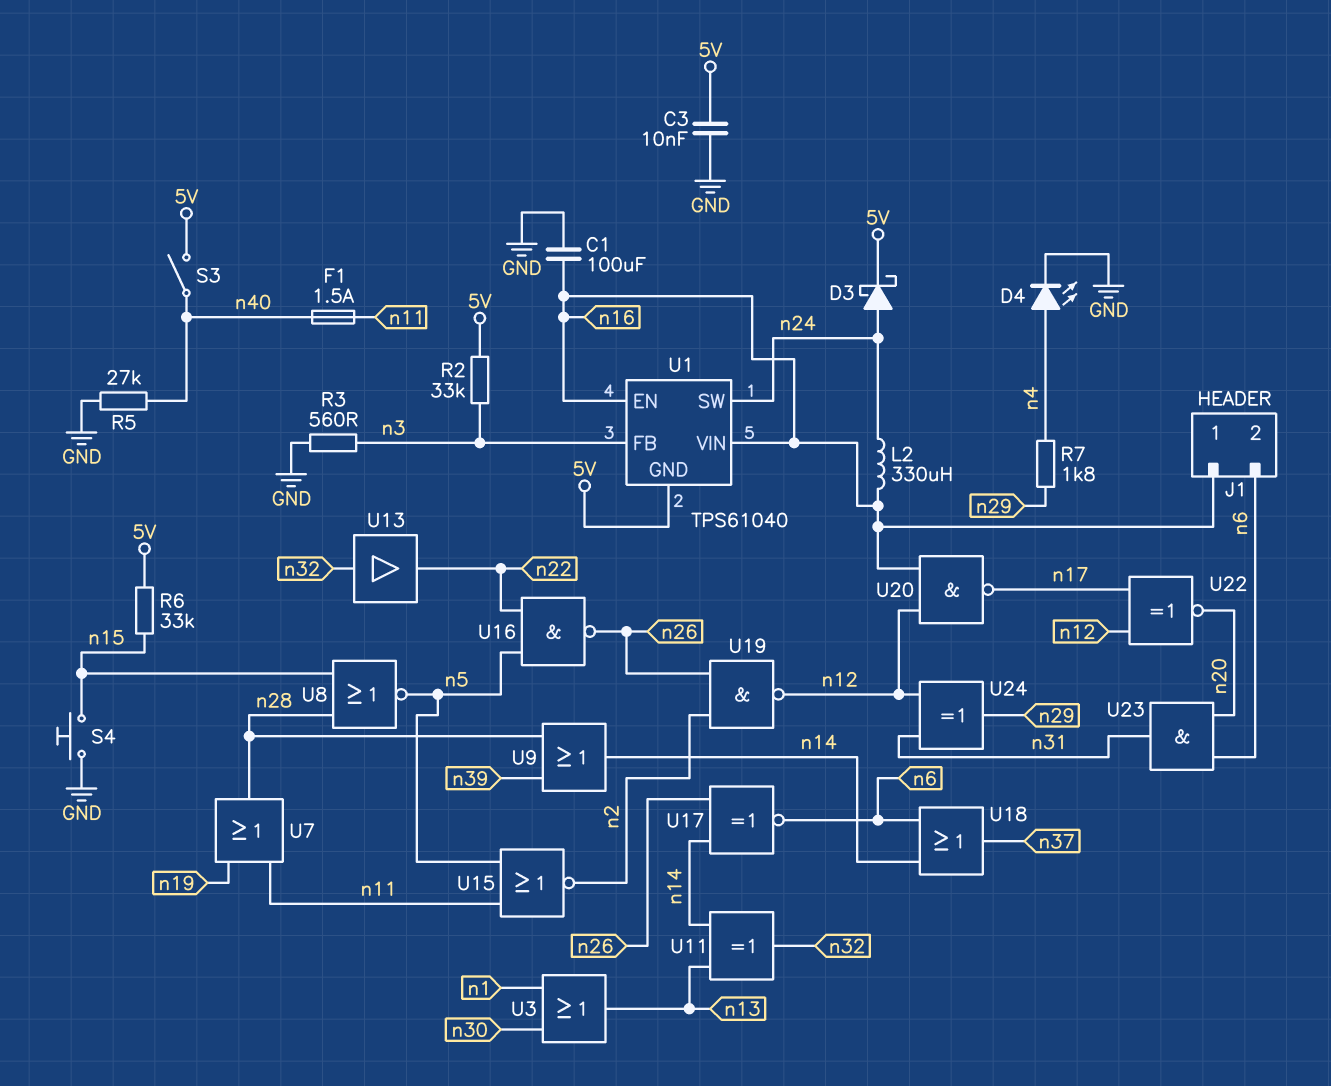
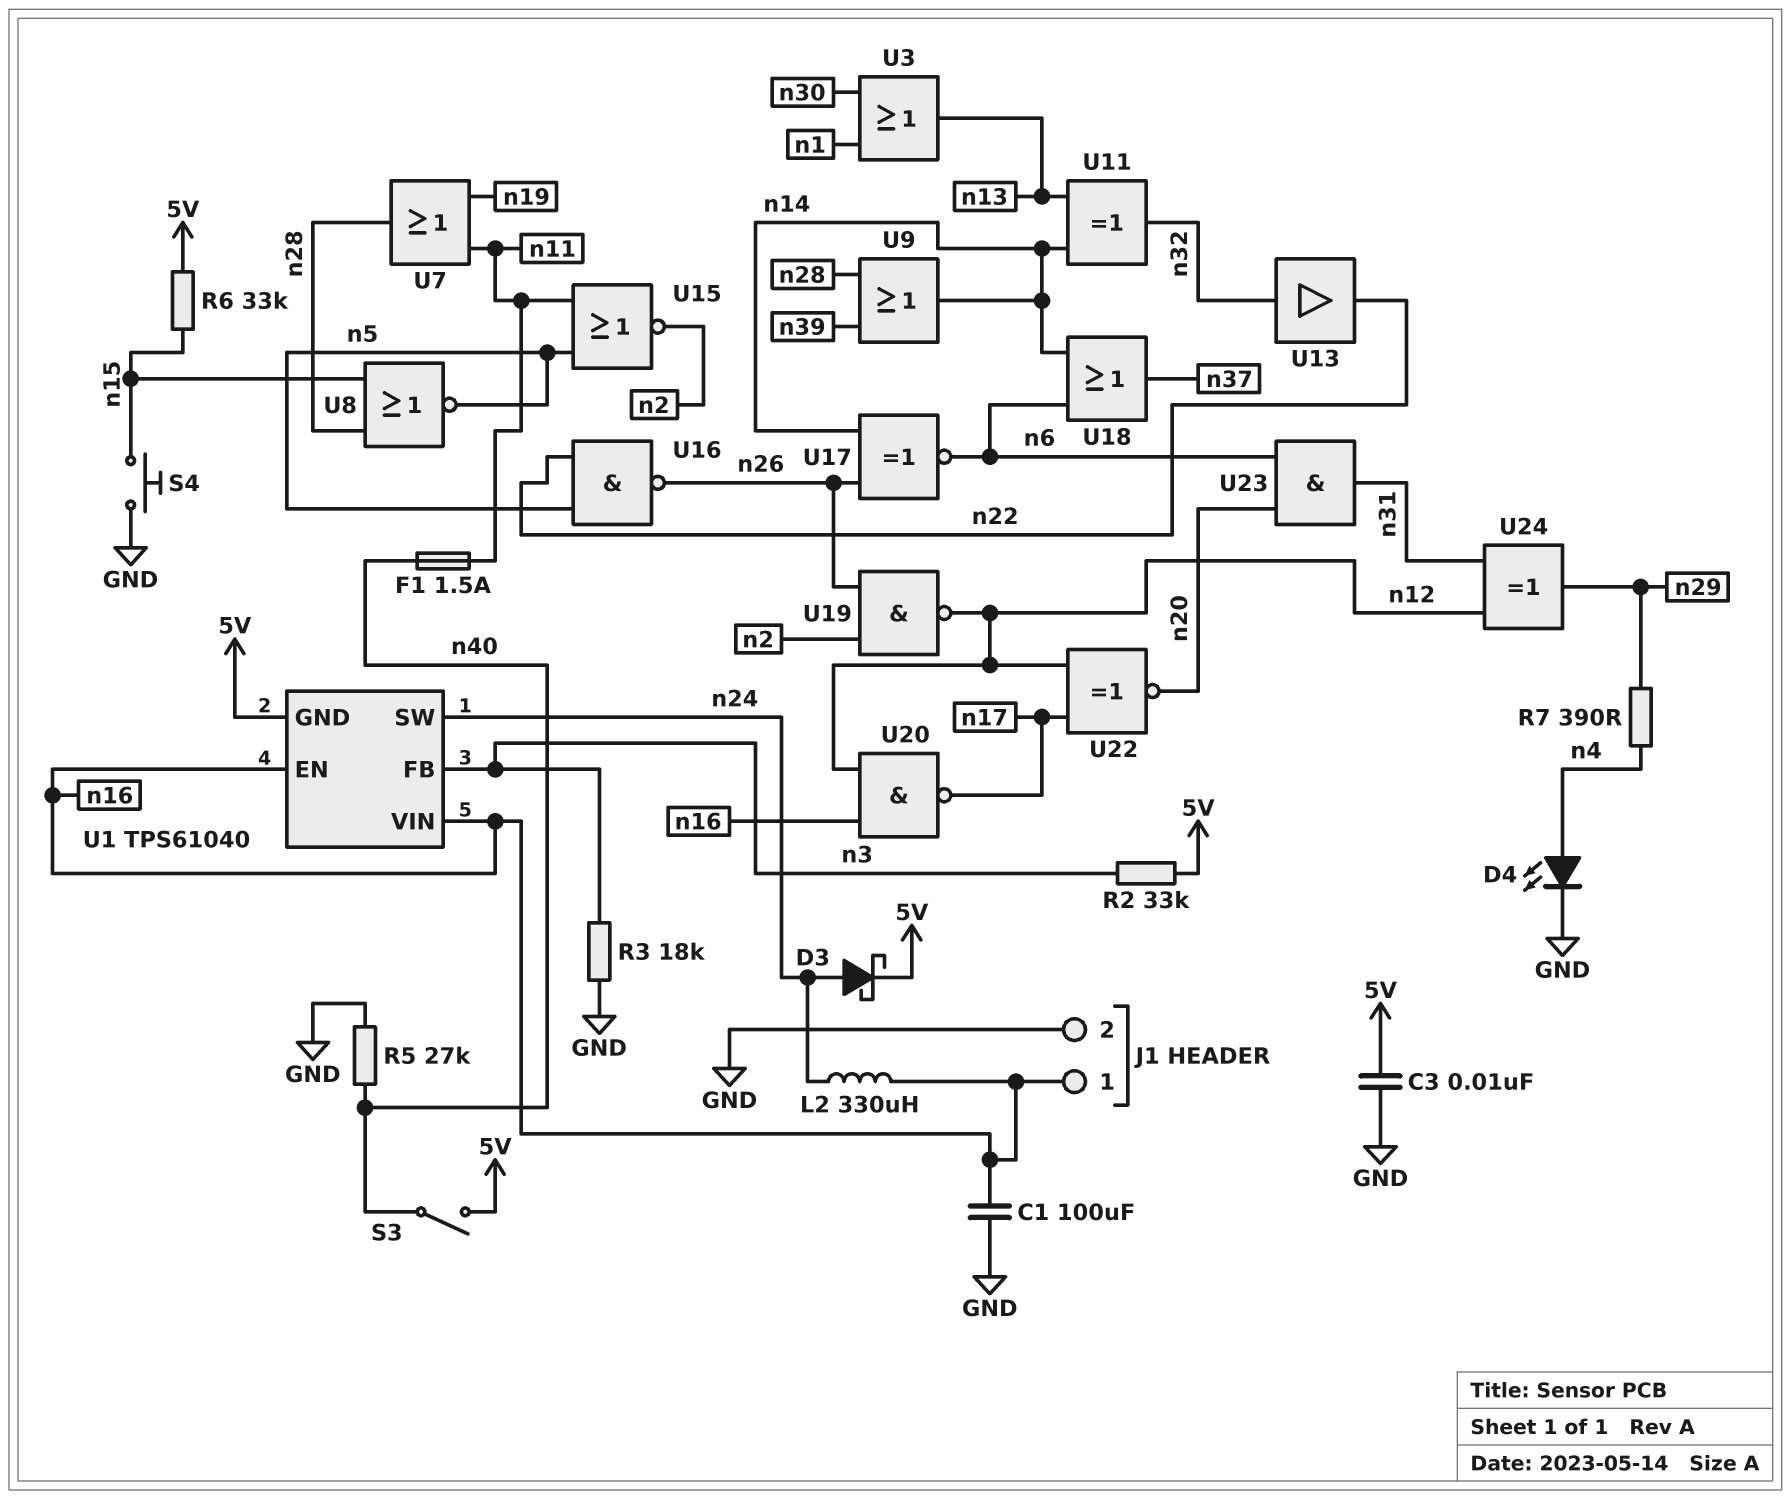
J1 pin 2: n6 -> GND
R3: 560 (GND, n3) -> 18k (GND, n3)
R7: 1.8k (n4, n29) -> 390 (n4, n29)

